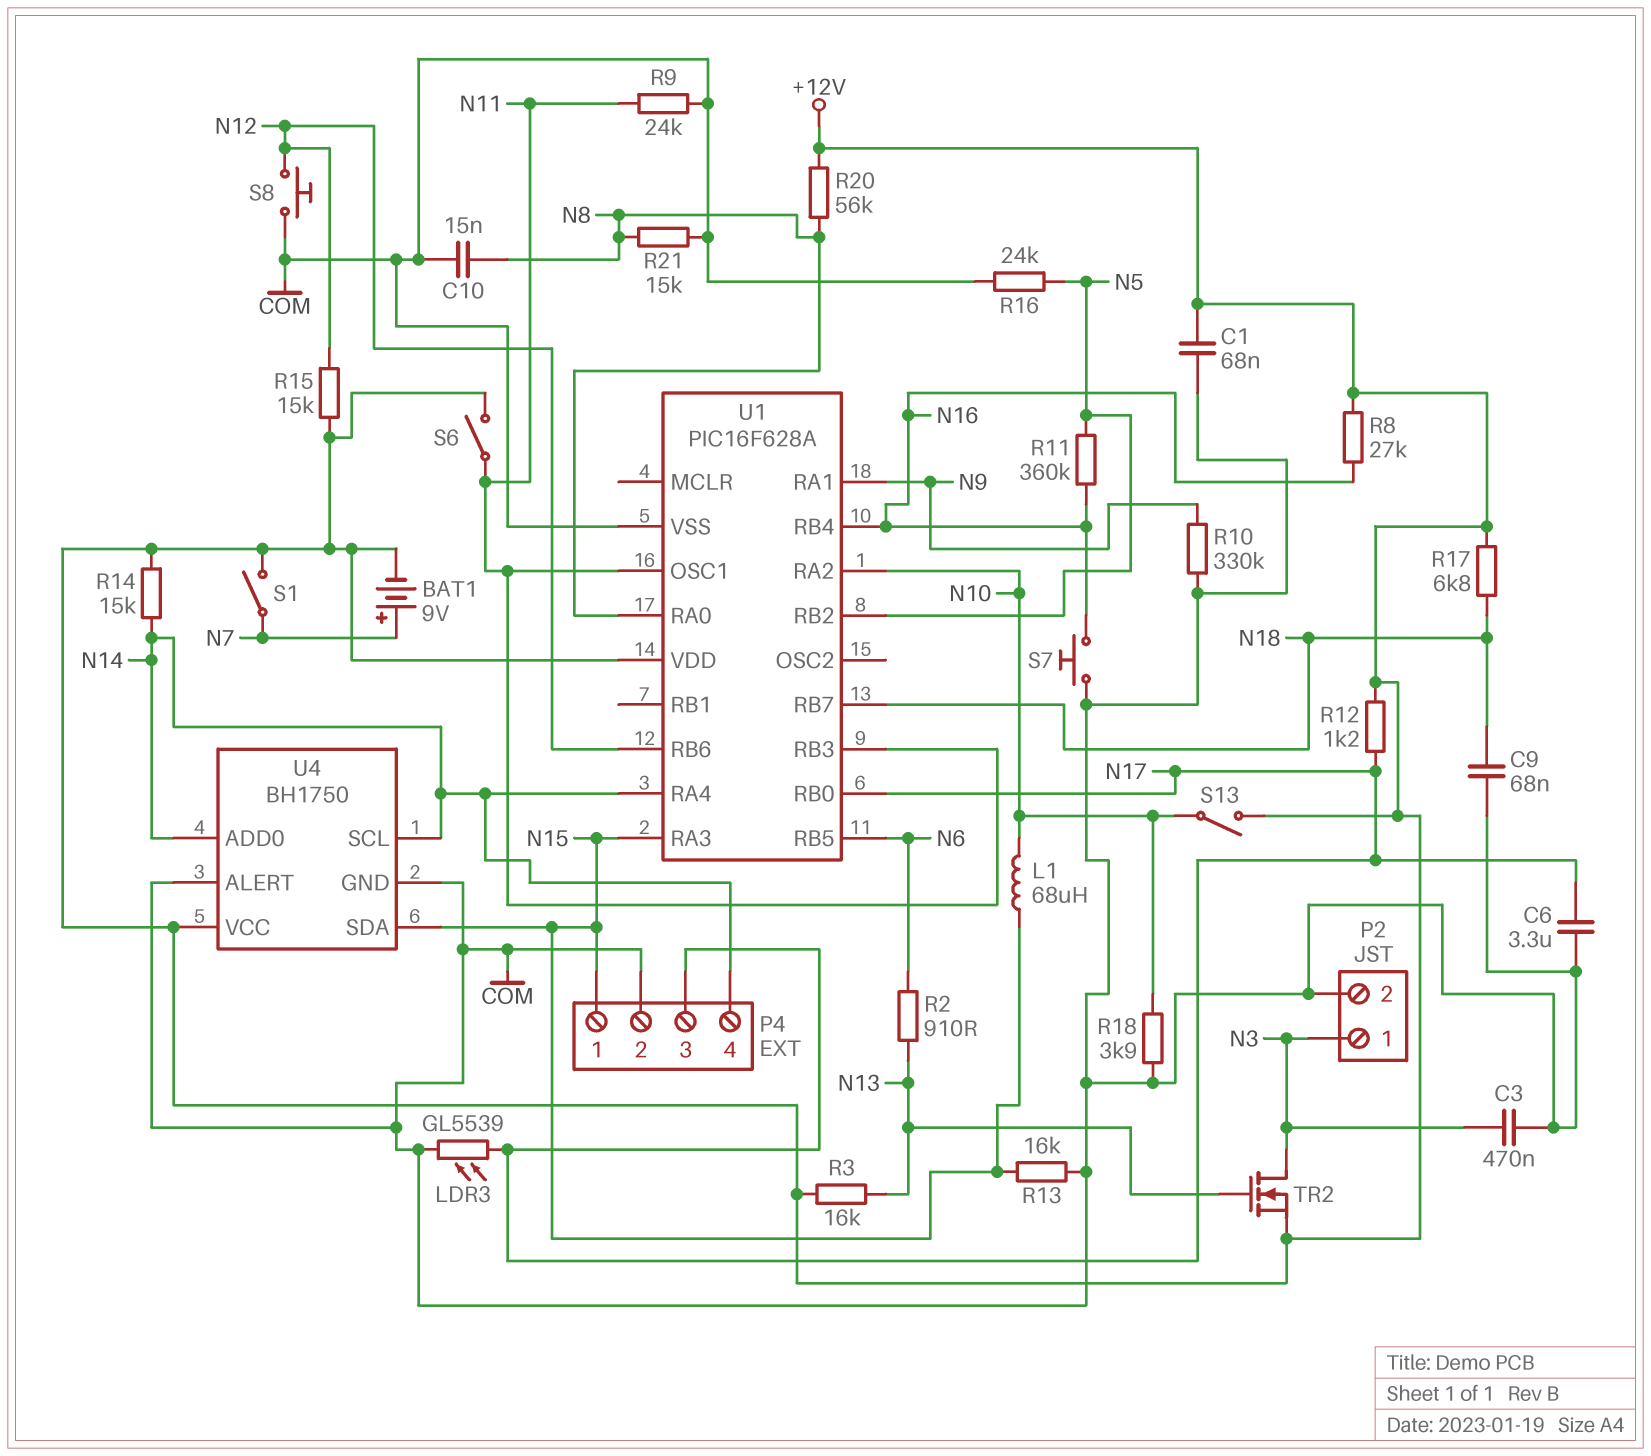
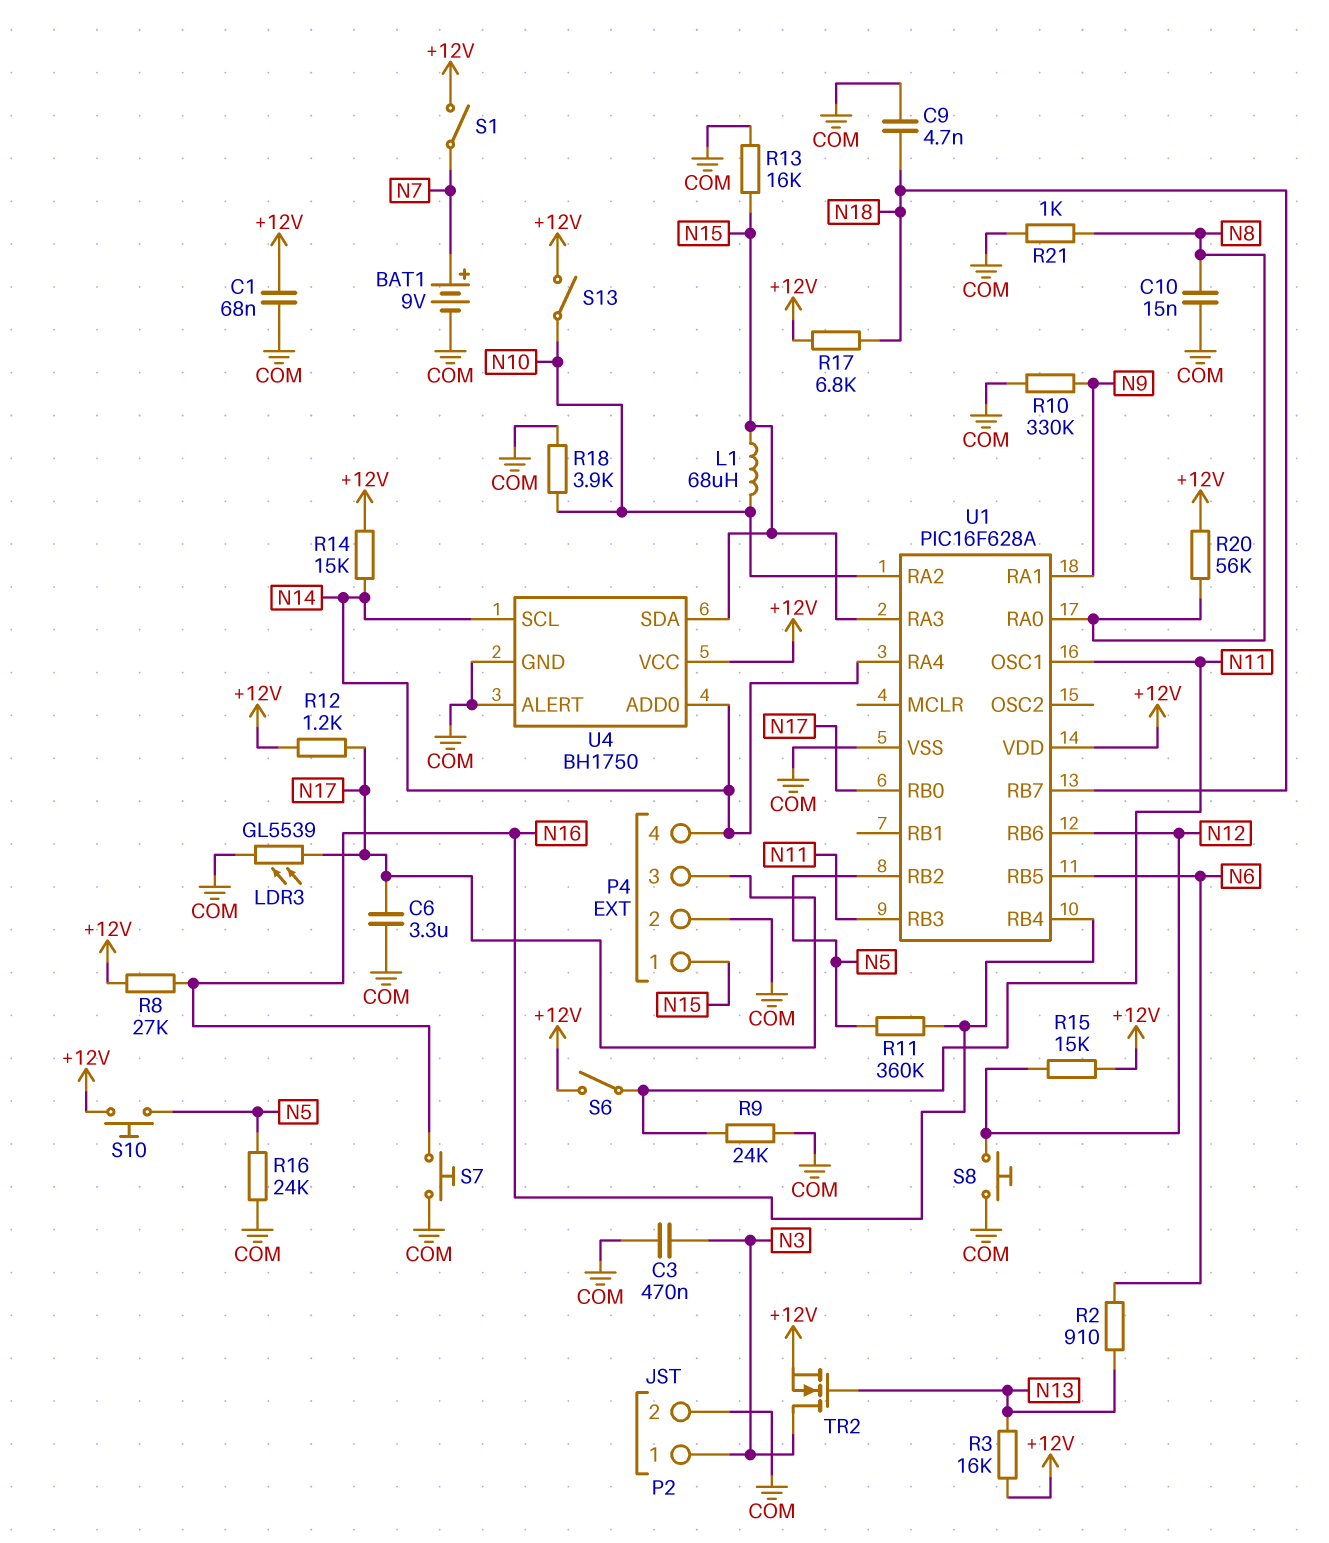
BAT1: 9V (plus N7, minus +12V) -> 9V (plus N7, minus COM)
C9: 68nF (COM, N18) -> 4.7nF (COM, N18)
R21: 15k (COM, N8) -> 1k (COM, N8)
S10: none -> button (+12V, N5)

